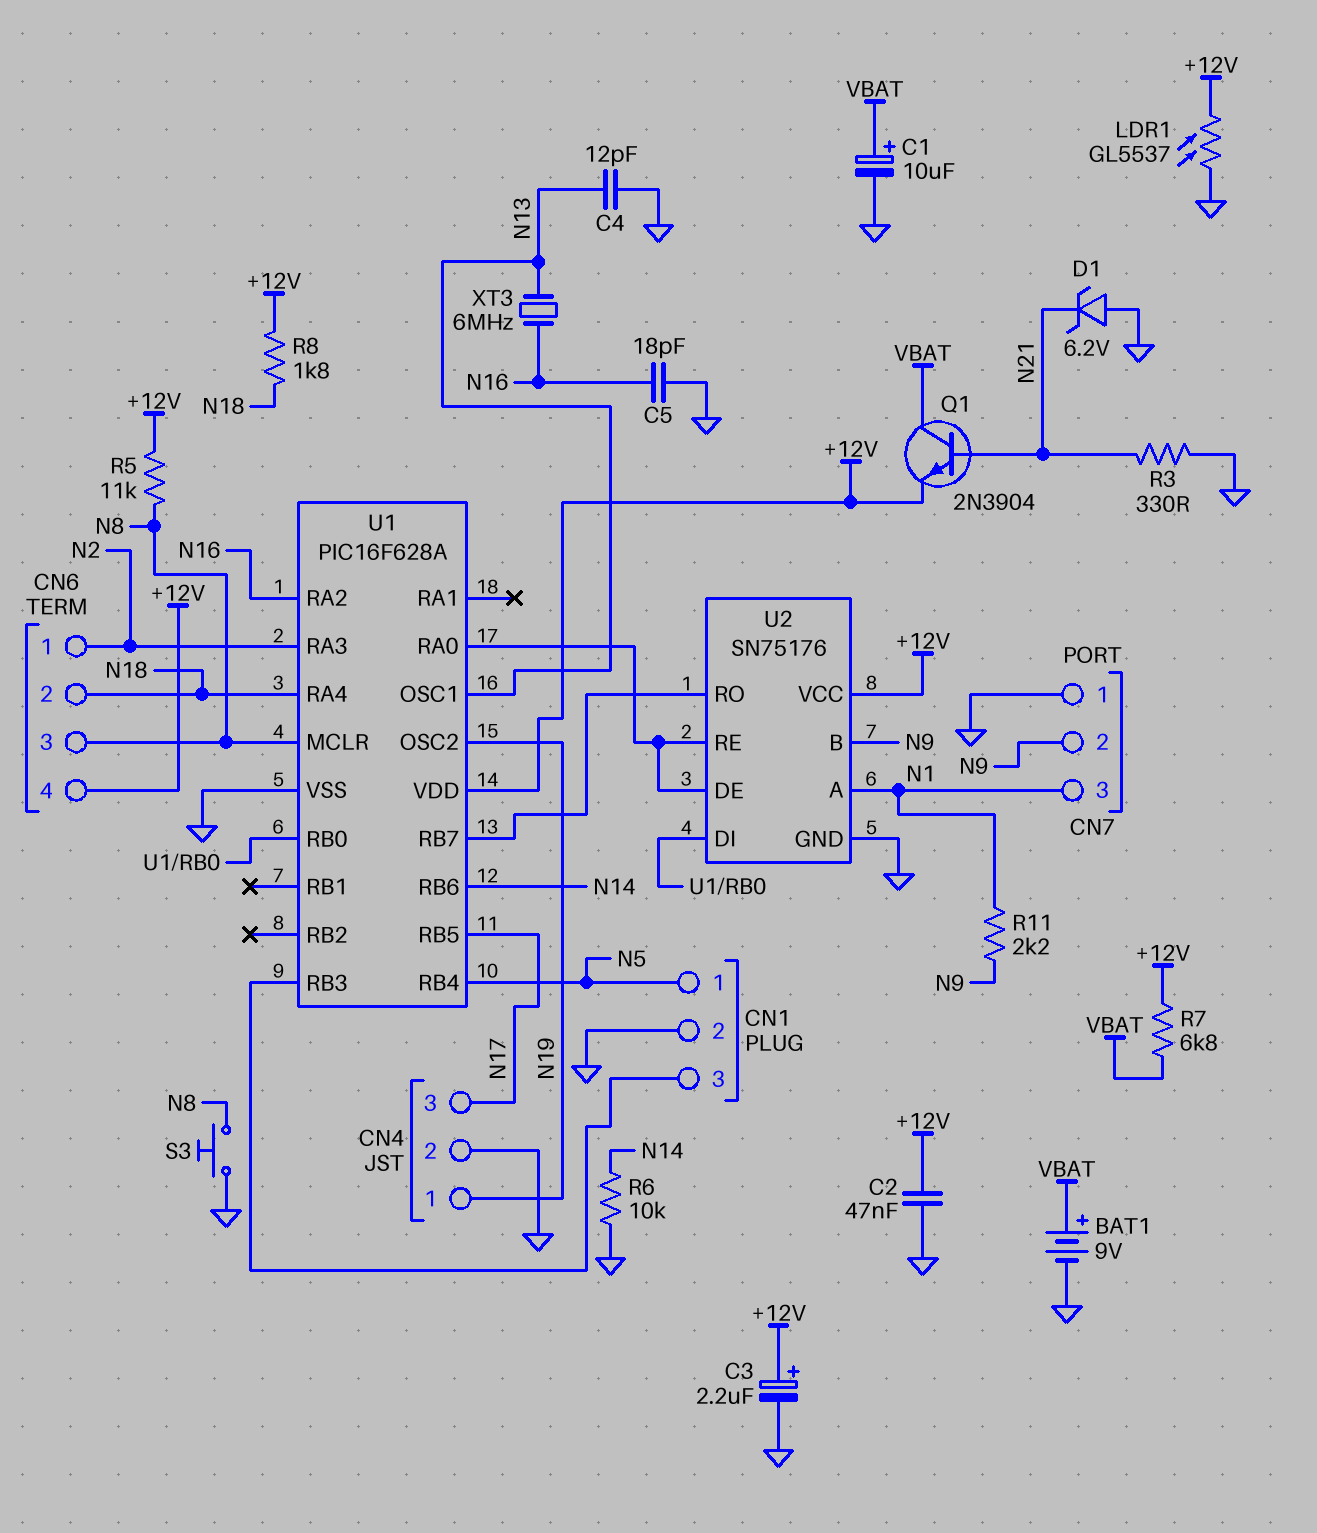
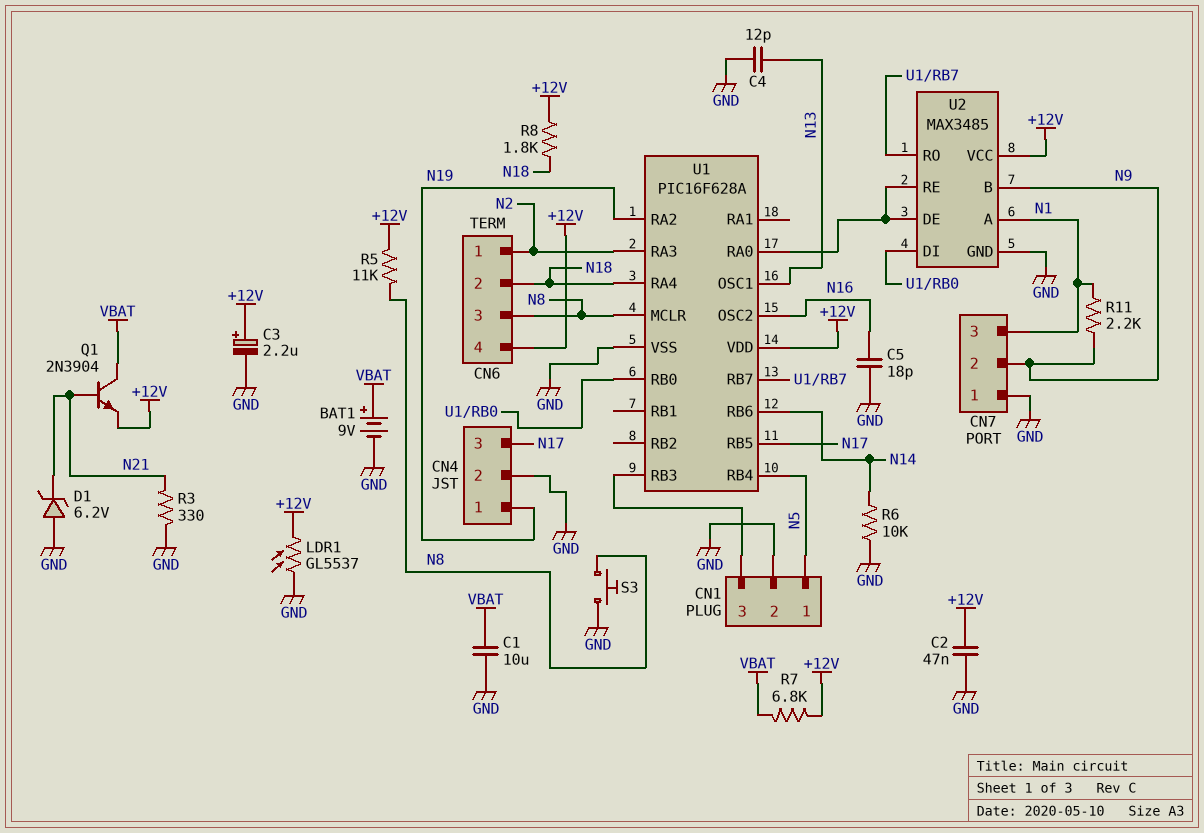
C1: 10uF (plus VBAT, minus GND) -> 10uF (GND, VBAT)
U1 pin OSC2: N19 -> N16
U1 pin RA2: N16 -> N19
U2: SN75176 -> MAX3485
XT3: 6MHz (N13, N16) -> none

